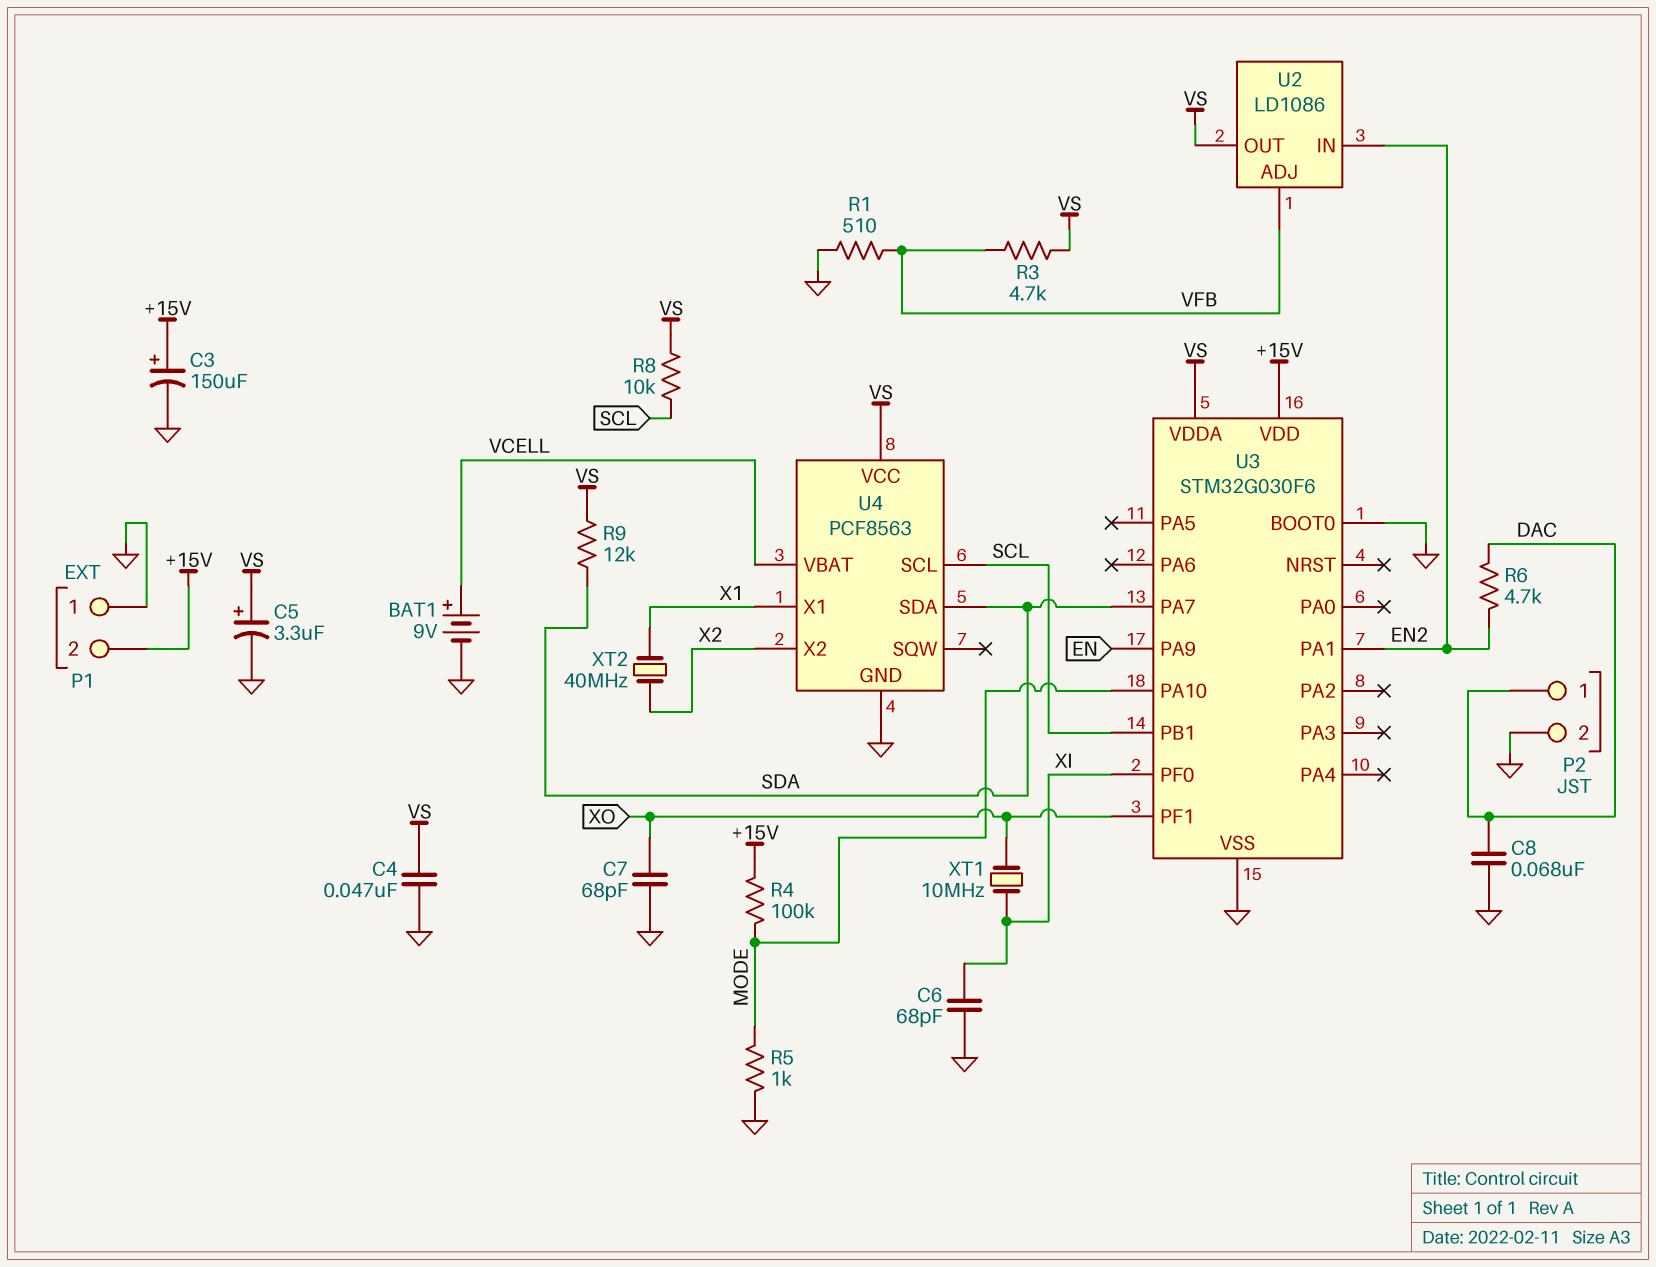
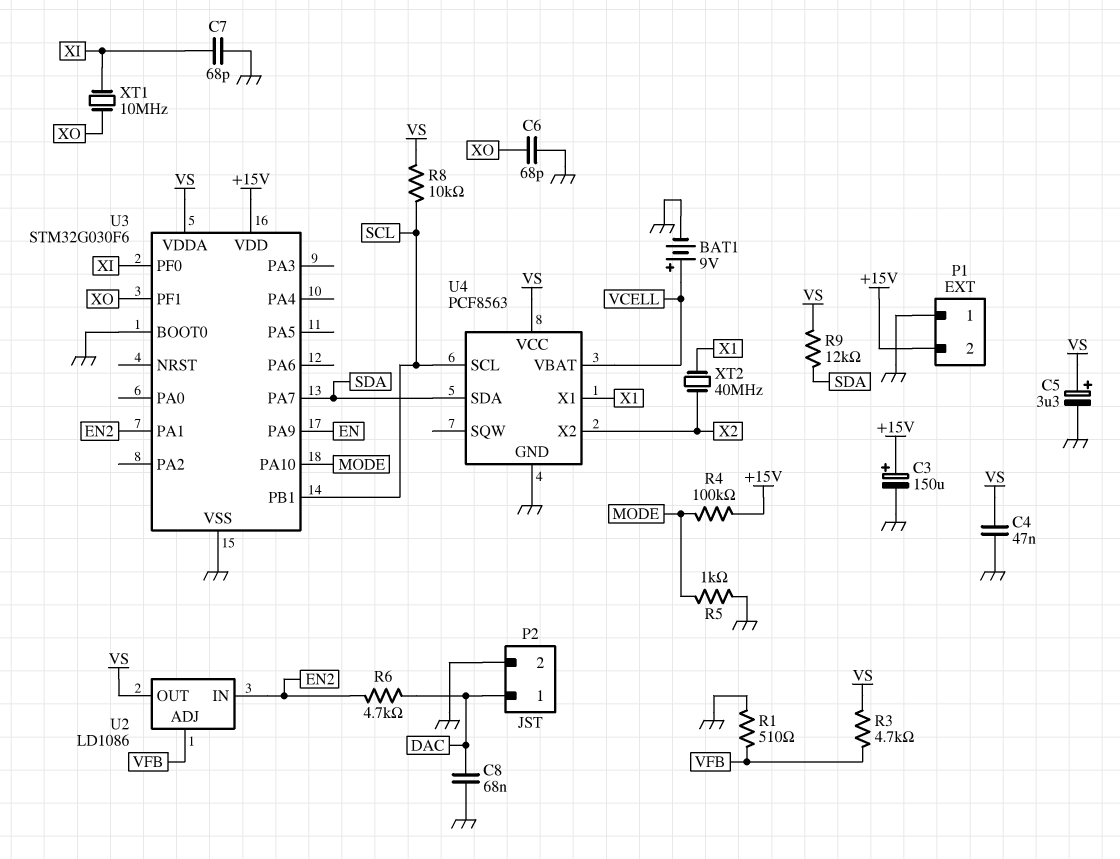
C6: 68pF (GND, XI) -> 68pF (GND, XO)
C7: 68pF (GND, XO) -> 68pF (GND, XI)

